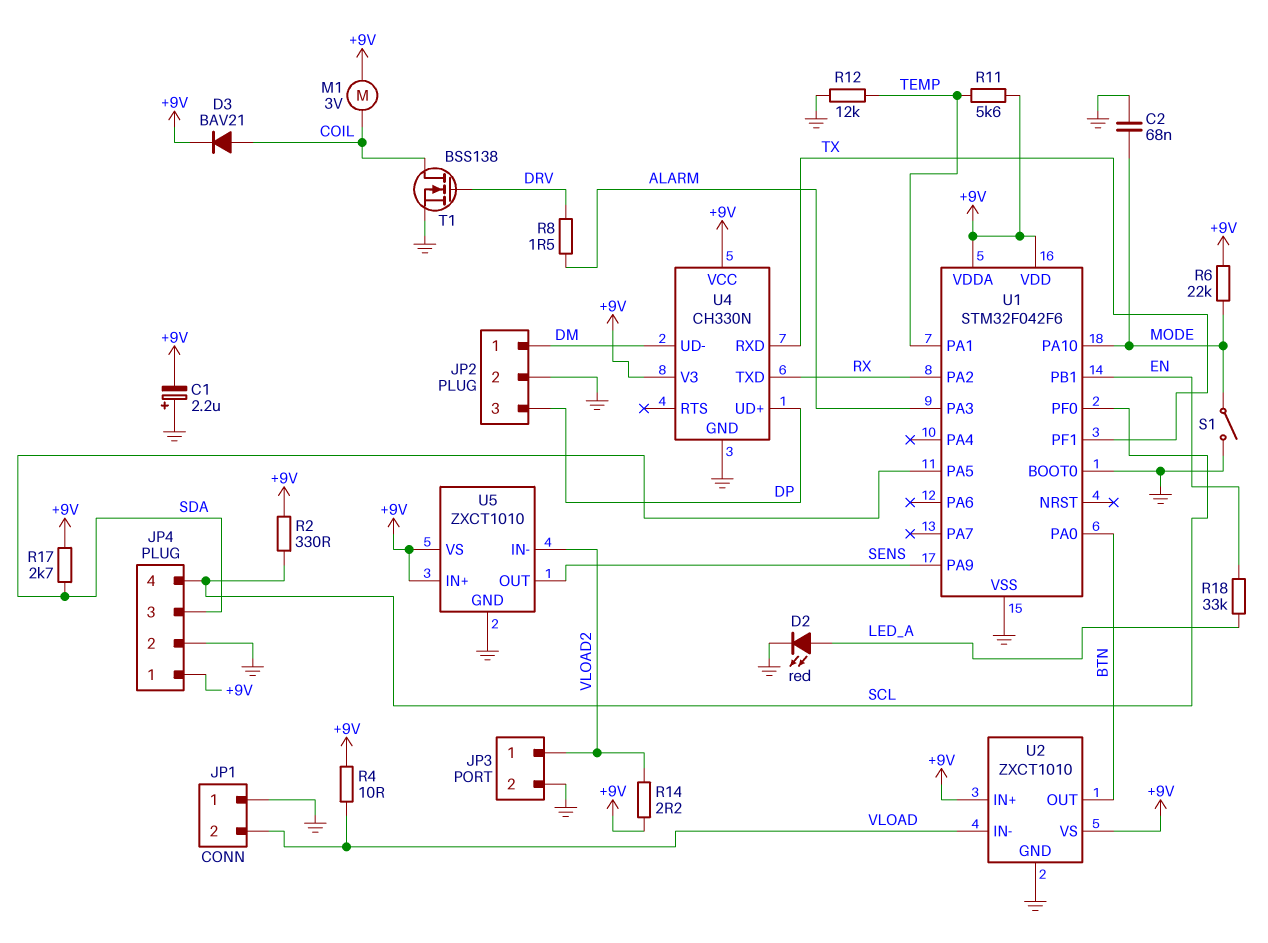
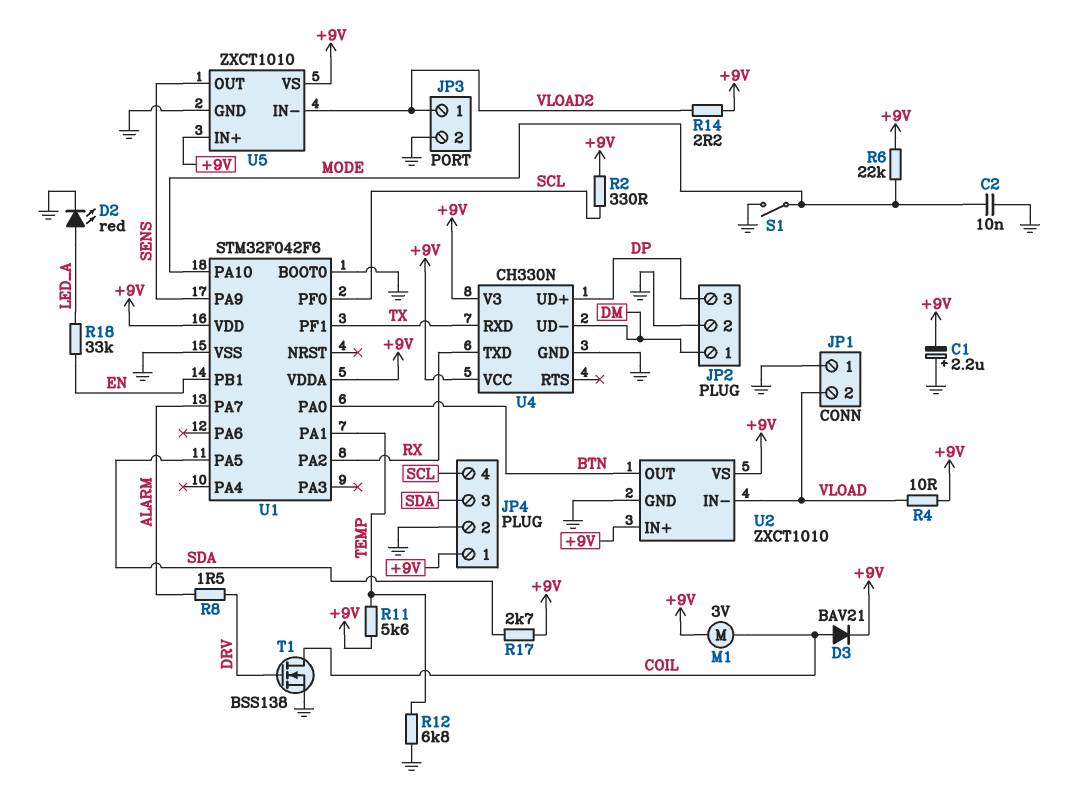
C2: 68nF (GND, MODE) -> 10nF (GND, MODE)
R12: 12k (GND, TEMP) -> 6.8k (GND, TEMP)
U1 pin PA3: ALARM -> none
U1 pin PA7: none -> ALARM

